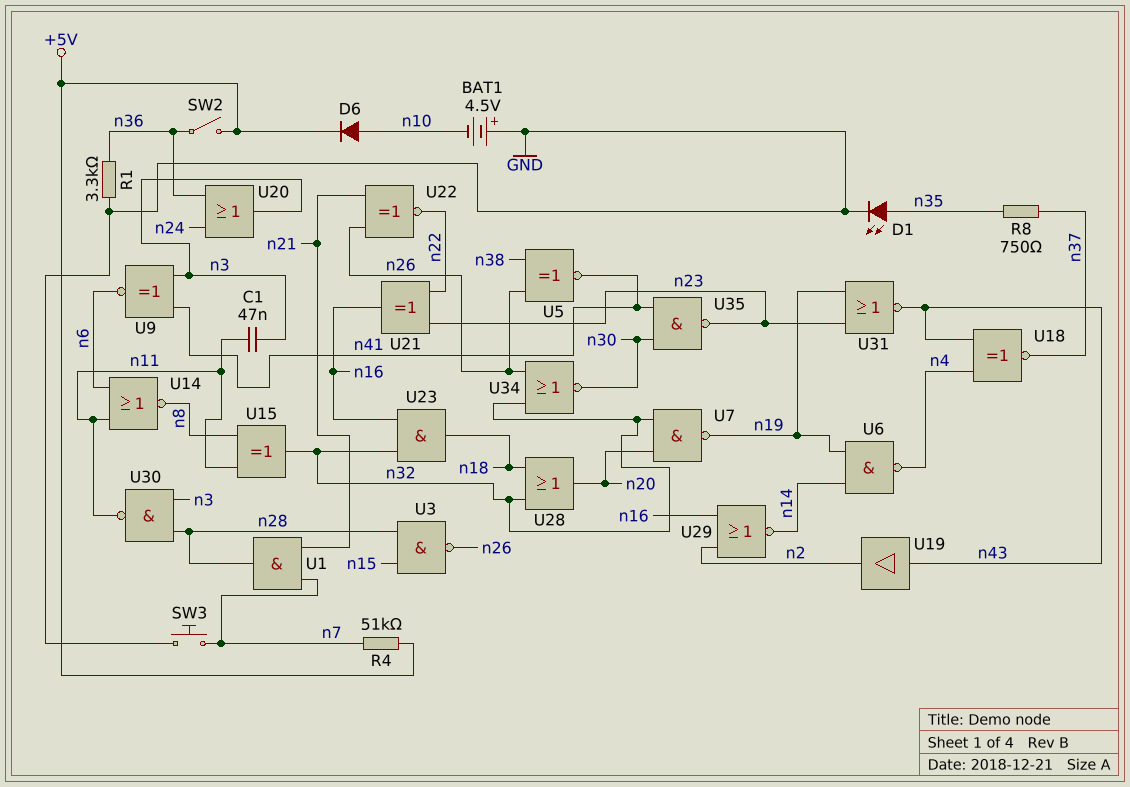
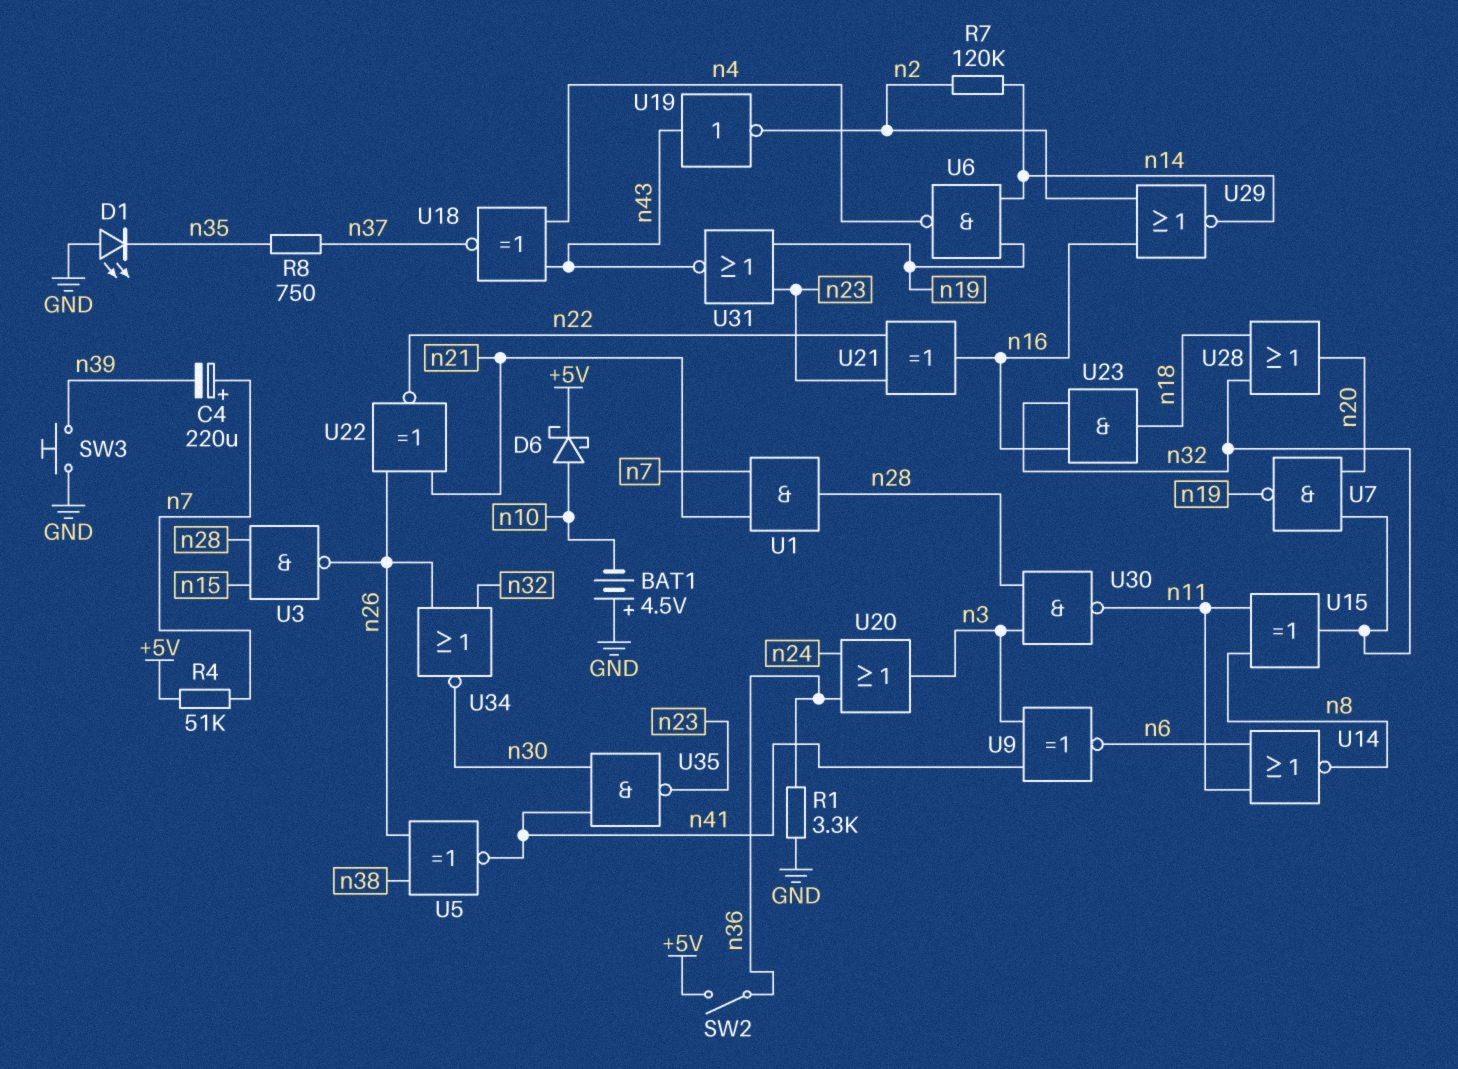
C1: 47nF (n3, n11) -> none
C4: none -> 220uF (plus n7, minus n39)
D1: LED (A n35, K GND) -> LED (A GND, K n35)
D6: diode (A n10, K +5V) -> schottky (A n10, K +5V)
R7: none -> 120k (n2, n14)
SW3: button (GND, n7) -> button (GND, n39)
U19: buffer (in n43, out n2) -> NOT (in n43, out n2)

